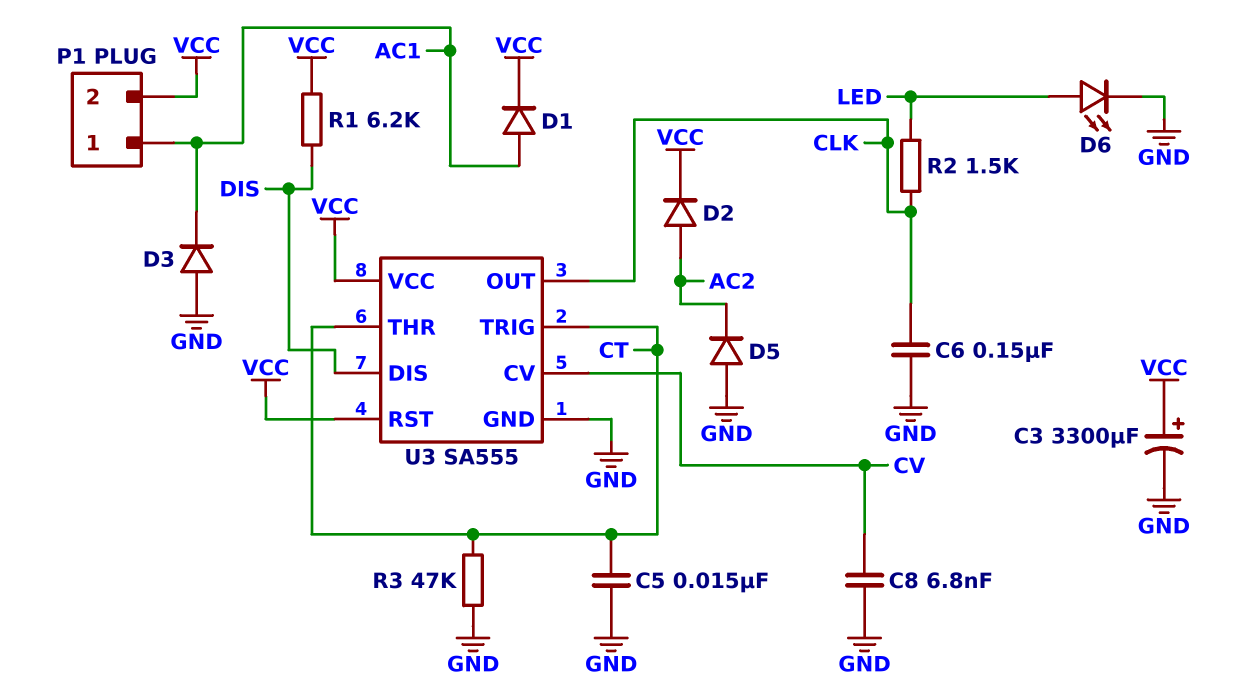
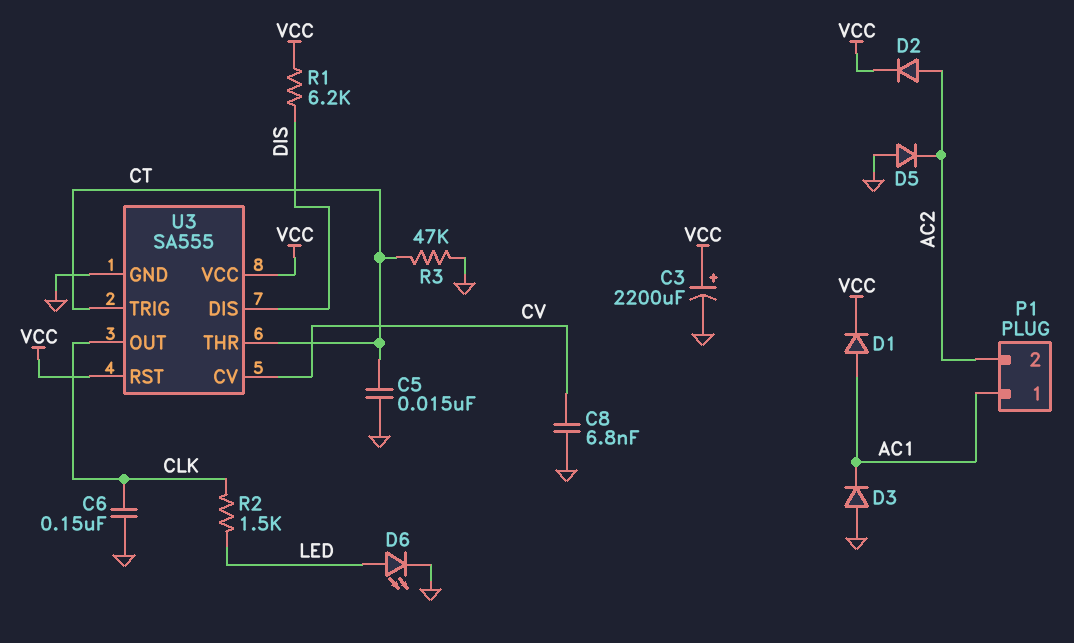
C3: 3300uF (plus VCC, minus GND) -> 2200uF (plus VCC, minus GND)
P1 pin 2: VCC -> AC2

